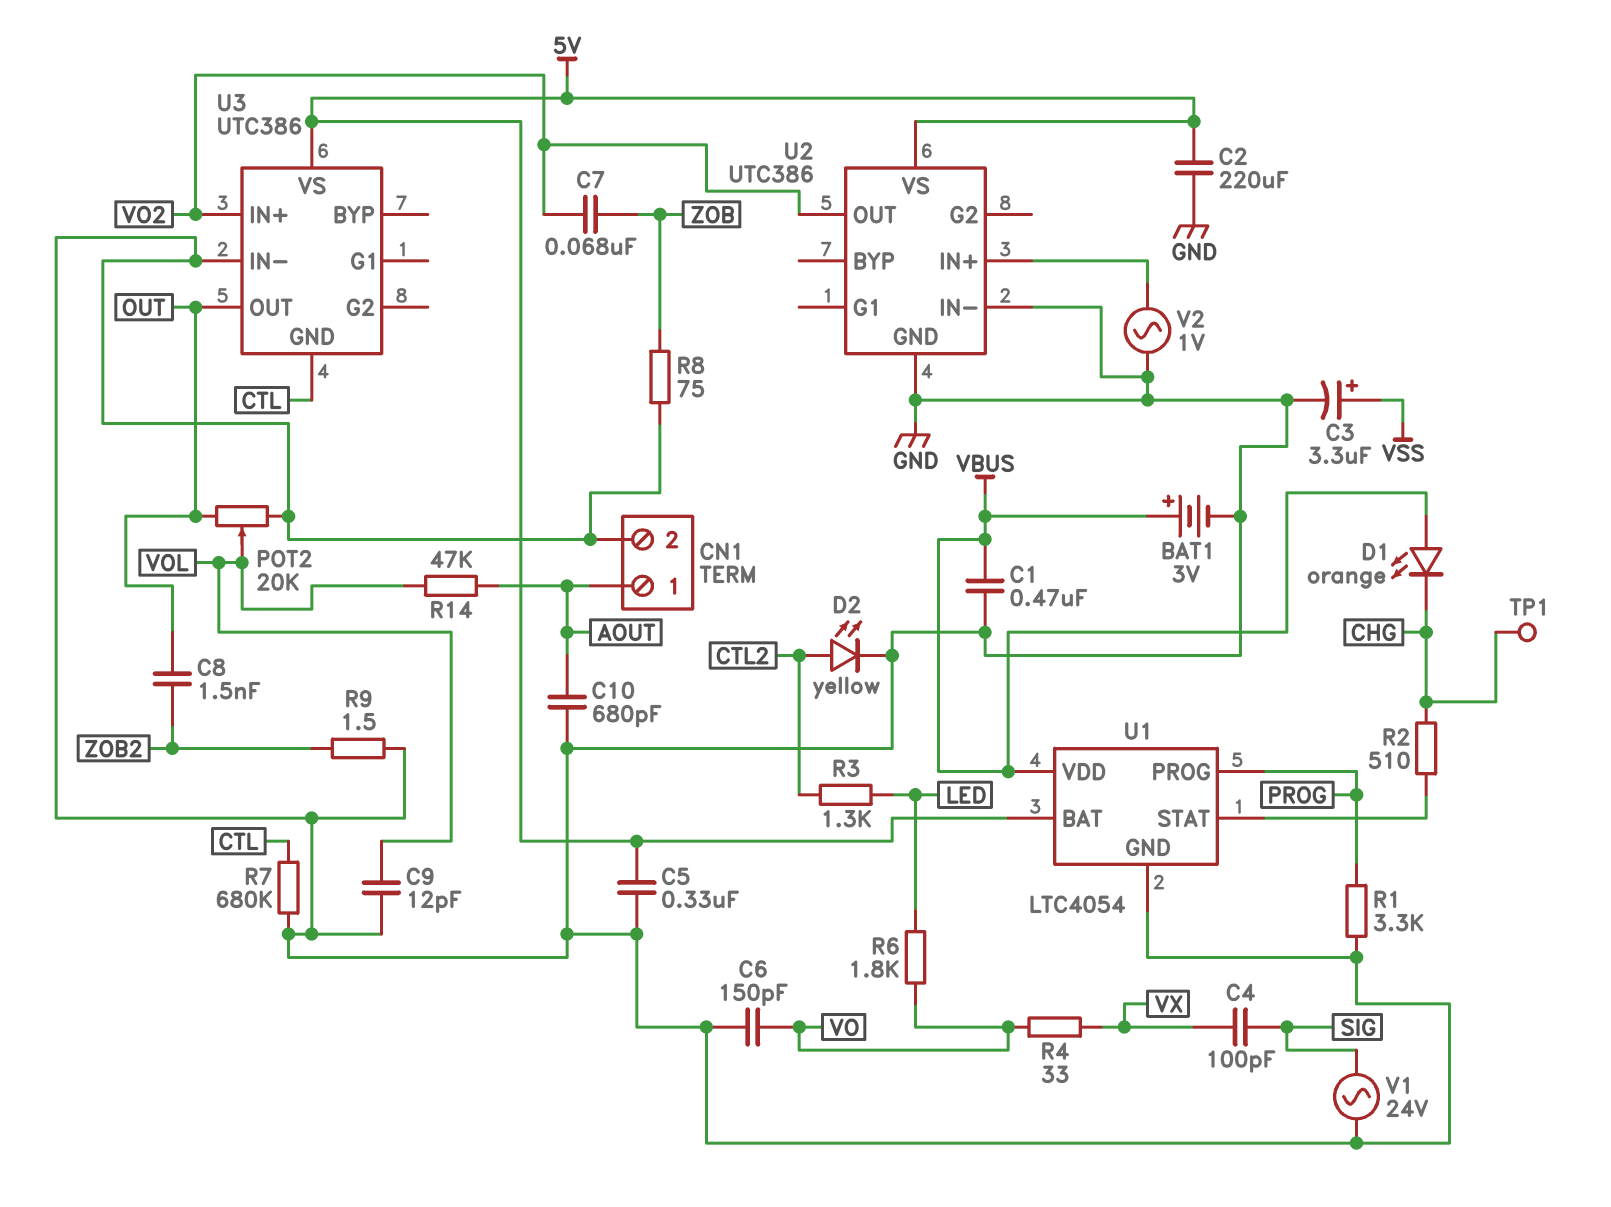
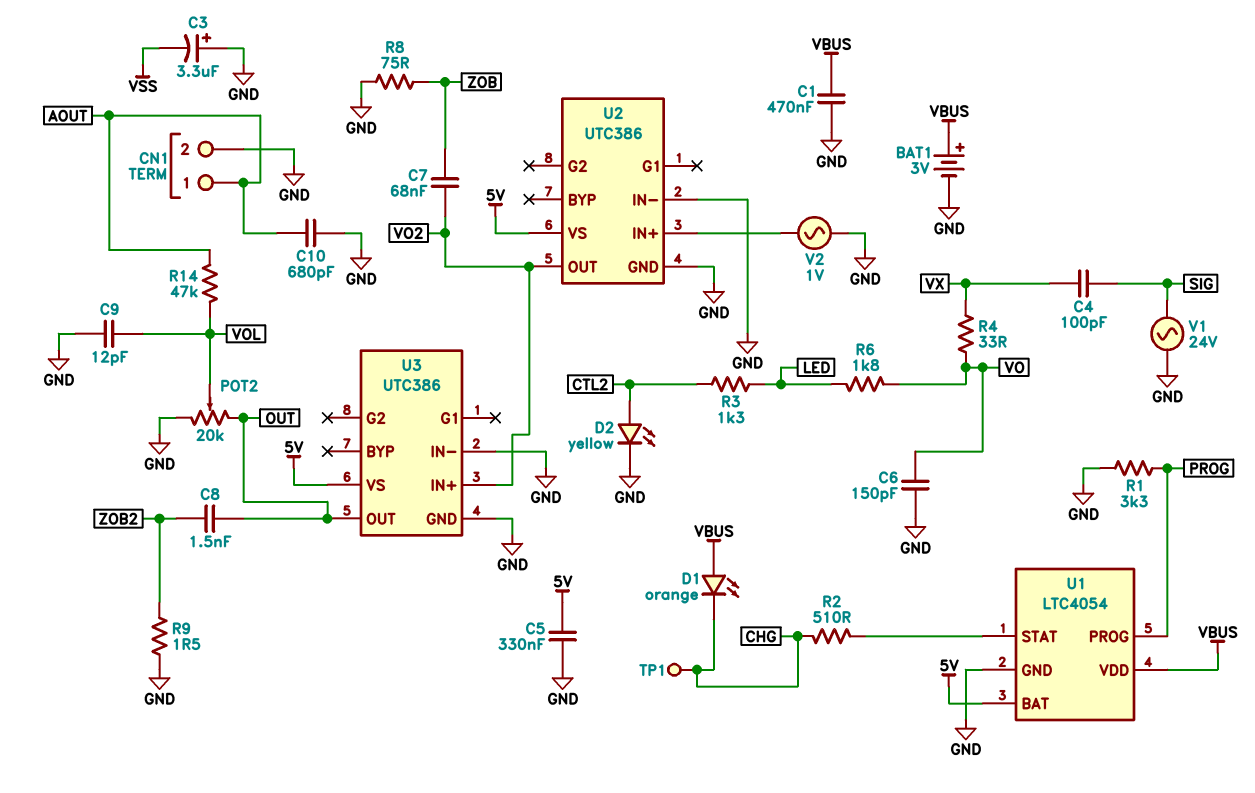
C2: 220uF (5V, GND) -> none
C3: 3.3uF (plus VSS, minus GND) -> 3.3uF (plus GND, minus VSS)
R7: 680k (CTL, GND) -> none
U3 pin GND: CTL -> GND

